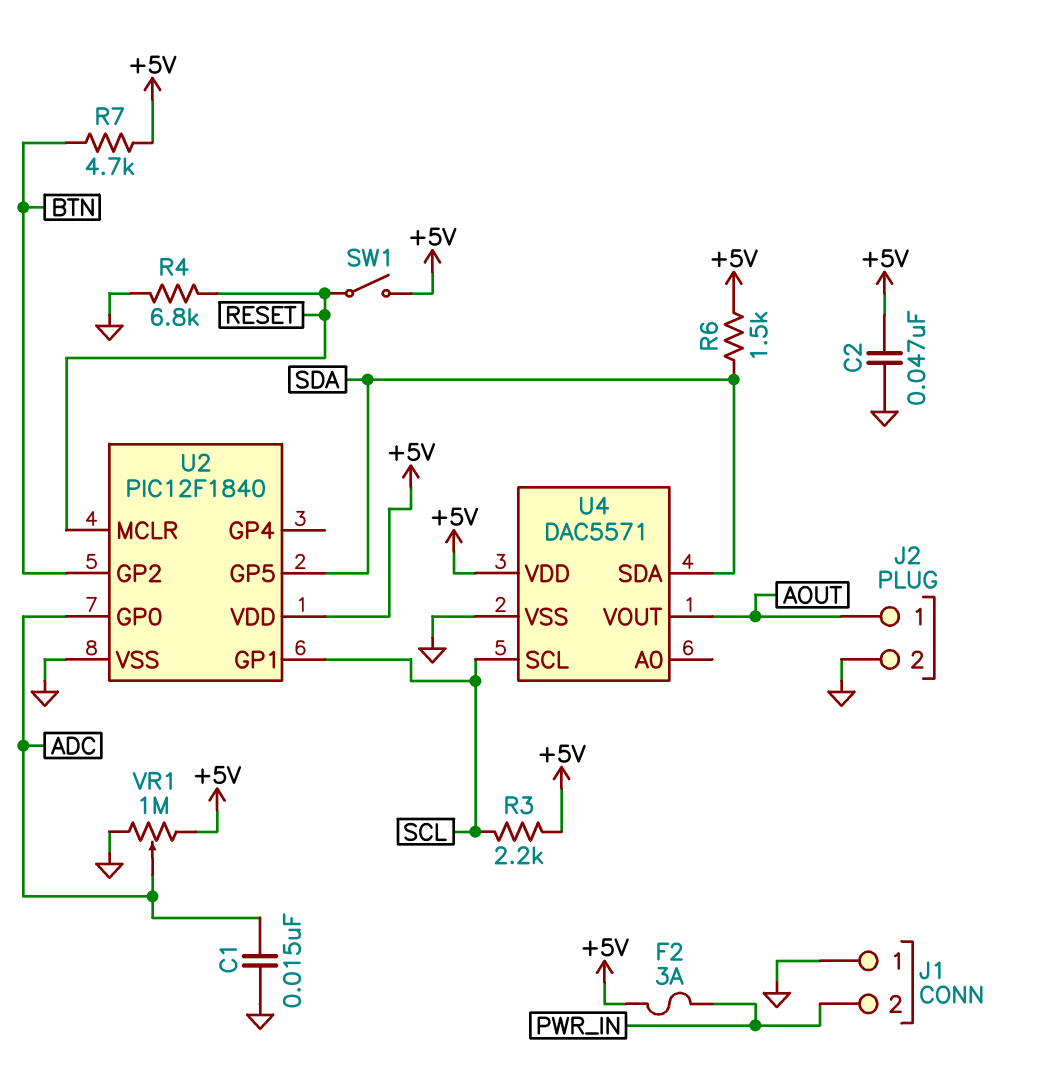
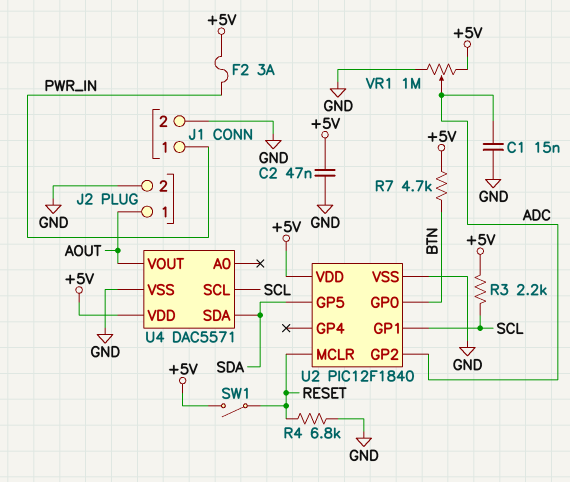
J1 pin 1: GND -> PWR_IN
J1 pin 2: PWR_IN -> GND
R6: 1.5k (+5V, SDA) -> none
U2 pin GP0: ADC -> BTN
U2 pin GP2: BTN -> ADC

